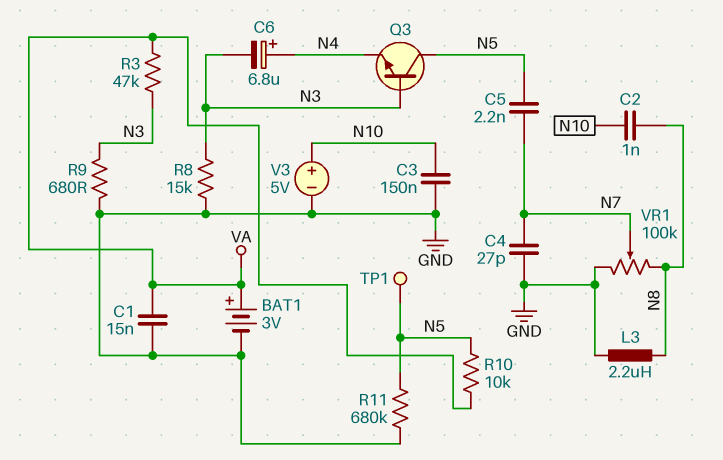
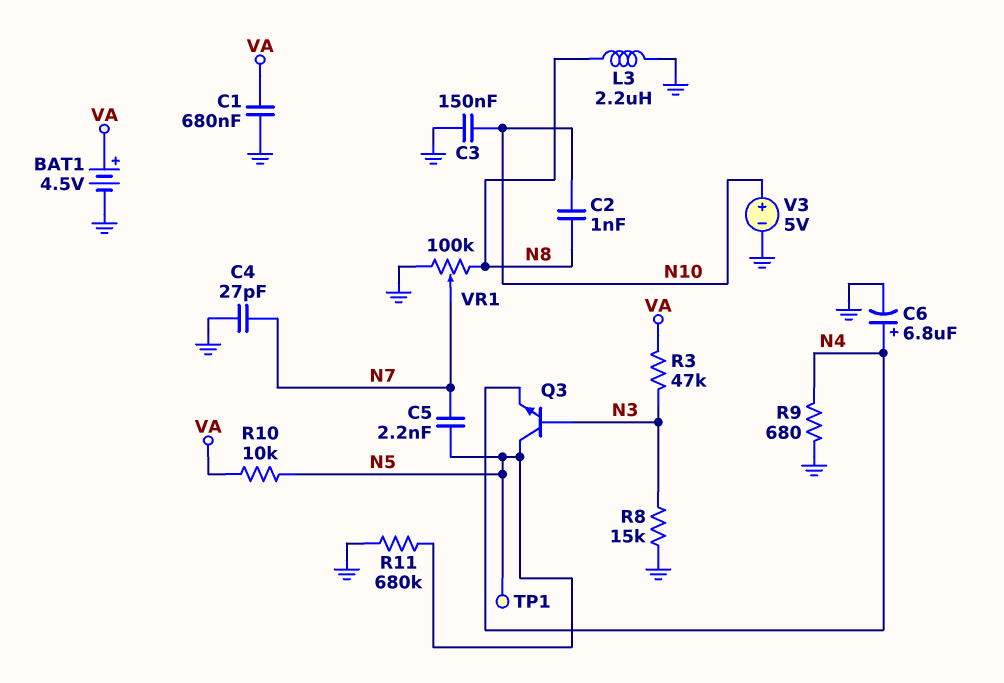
BAT1: 3V (plus VA, minus GND) -> 4.5V (plus VA, minus GND)
C1: 15nF (GND, VA) -> 680nF (GND, VA)
C6: 6.8uF (plus N4, minus N3) -> 6.8uF (plus N4, minus GND)
R9: 680 (GND, N3) -> 680 (GND, N4)

